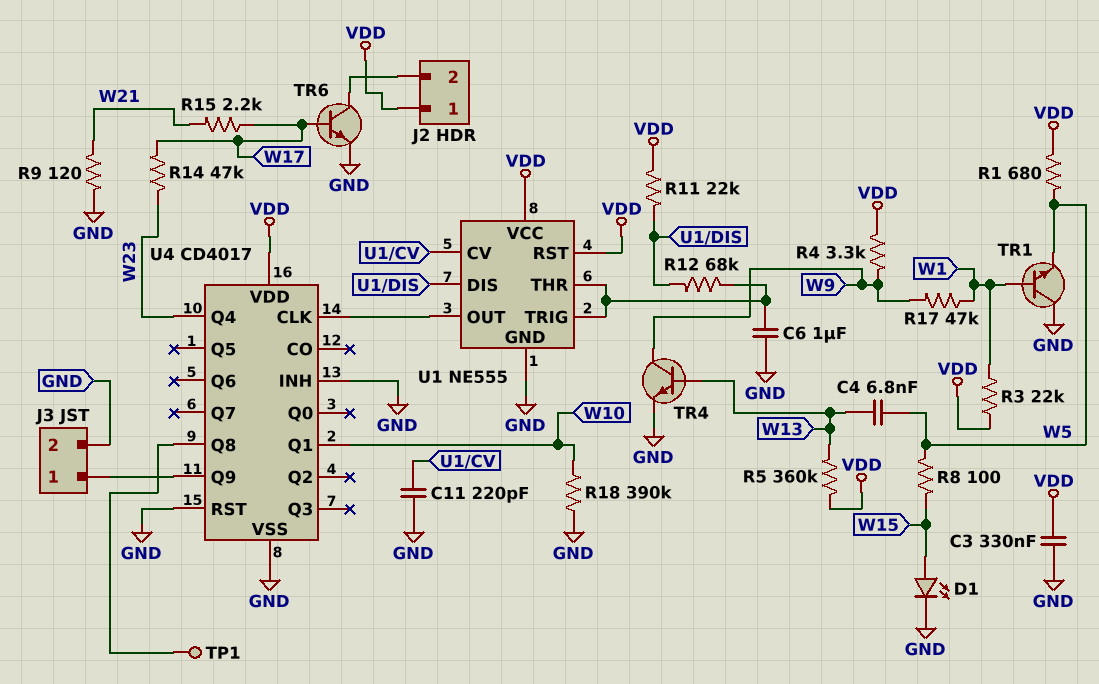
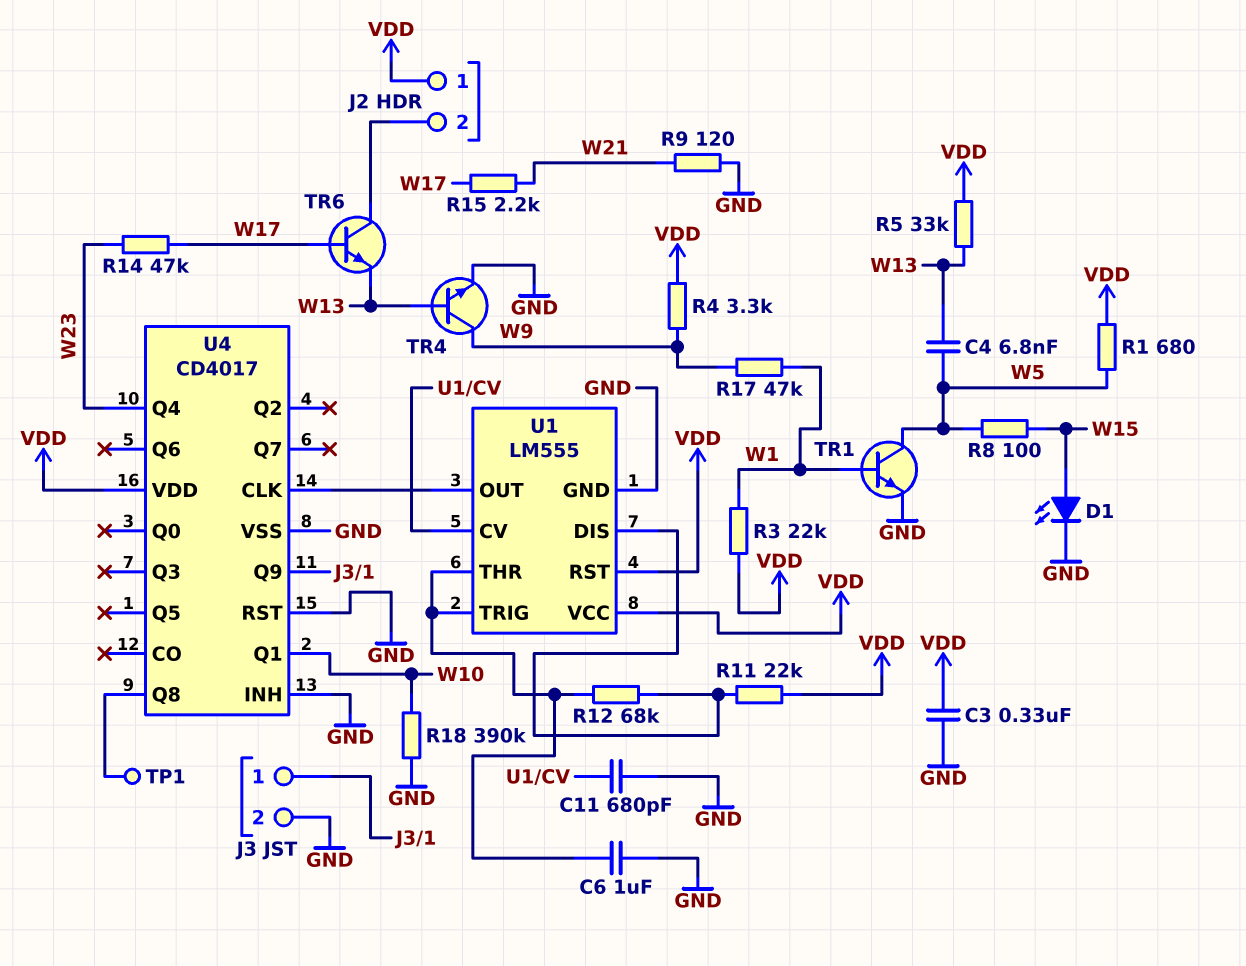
C11: 220pF (GND, U1/CV) -> 680pF (GND, U1/CV)
R5: 360k (VDD, W13) -> 33k (VDD, W13)
TR1: NPN (B W1, C GND, E W5) -> NPN (B W1, C W5, E GND)
TR6: NPN (B W17, C J2/2, E GND) -> NPN (B W17, C J2/2, E W13)
U1: NE555 -> LM555

